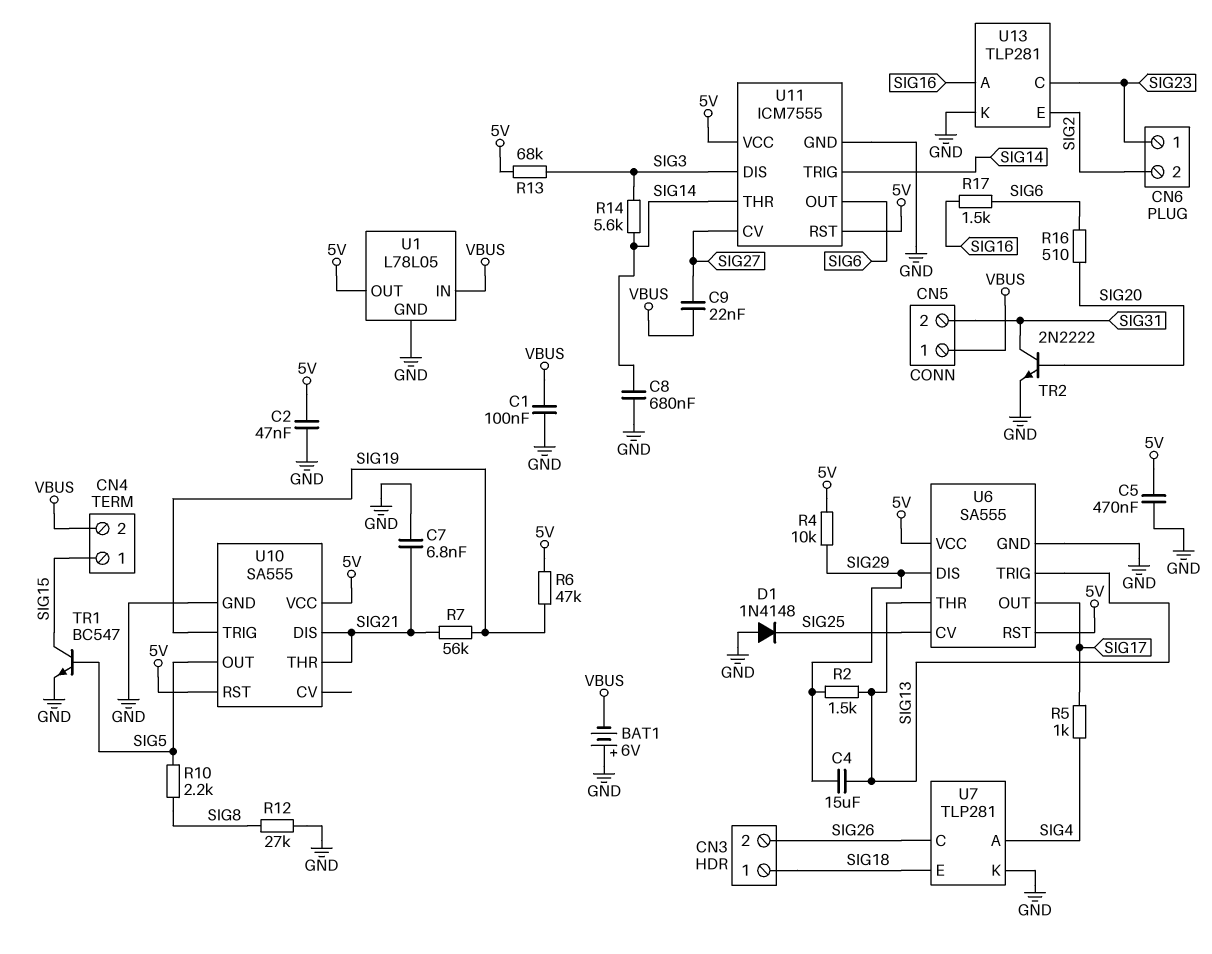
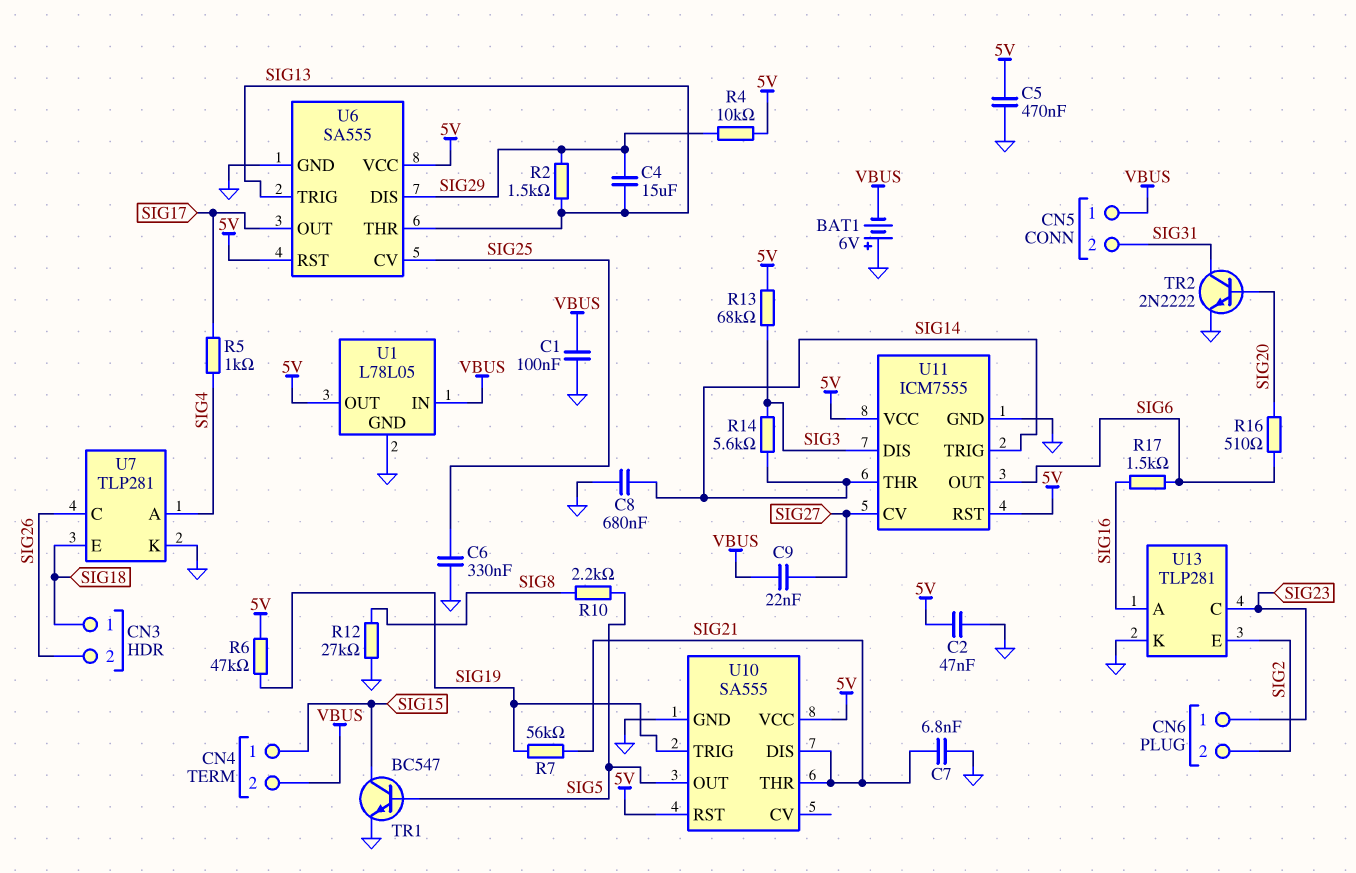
C6: none -> 330nF (GND, SIG25)
D1: diode 1N4148 (A GND, K SIG25) -> none

